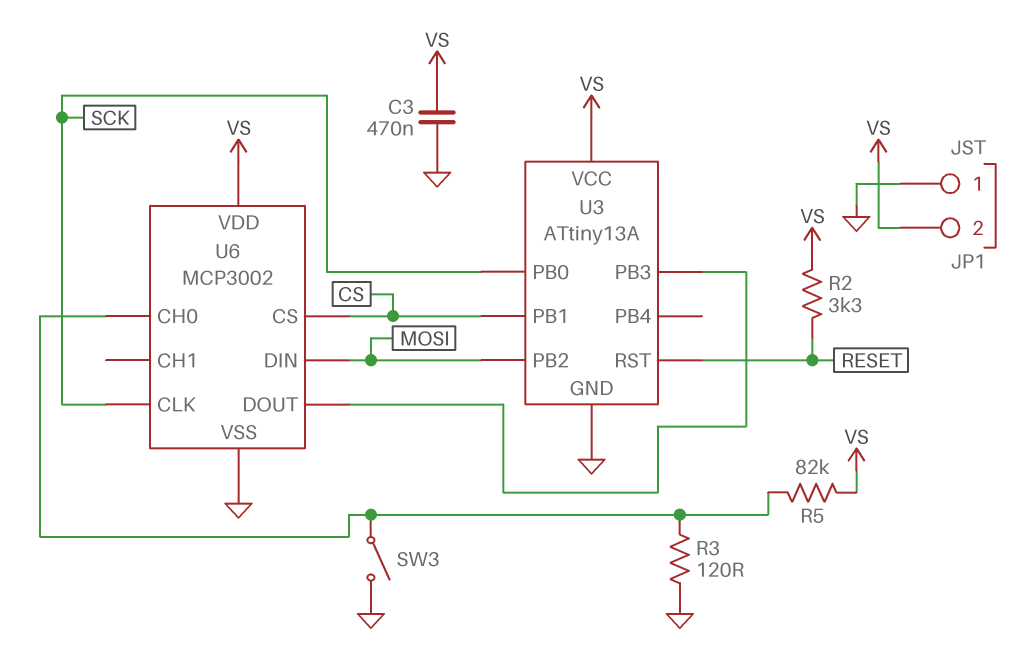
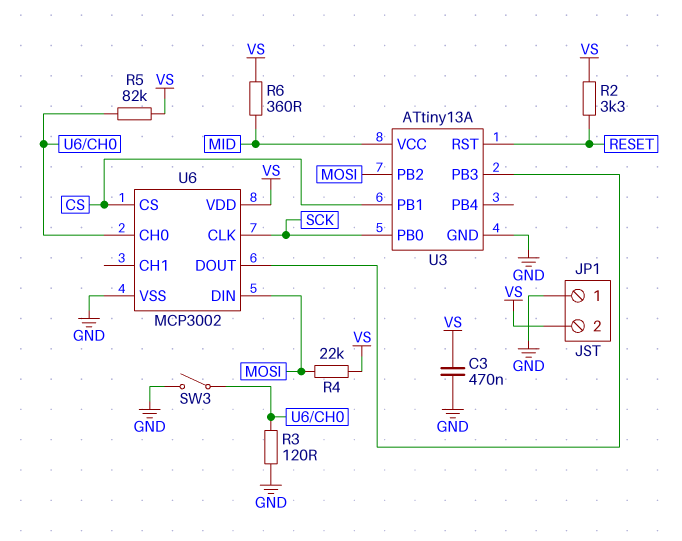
R4: none -> 22k (MOSI, VS)
R6: none -> 360 (MID, VS)
U3 pin VCC: VS -> MID

